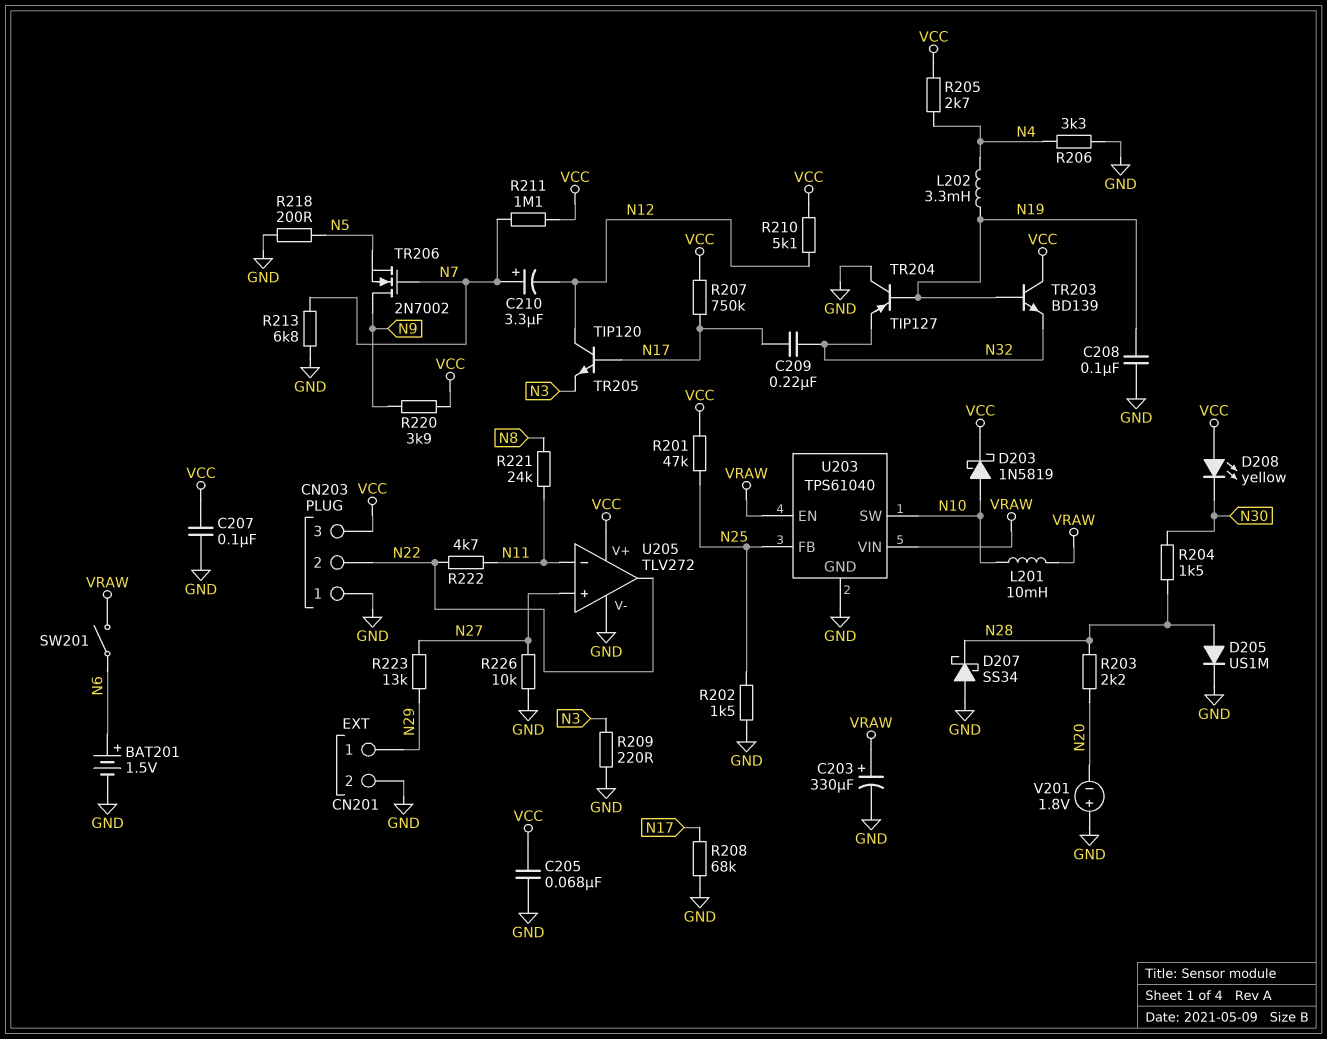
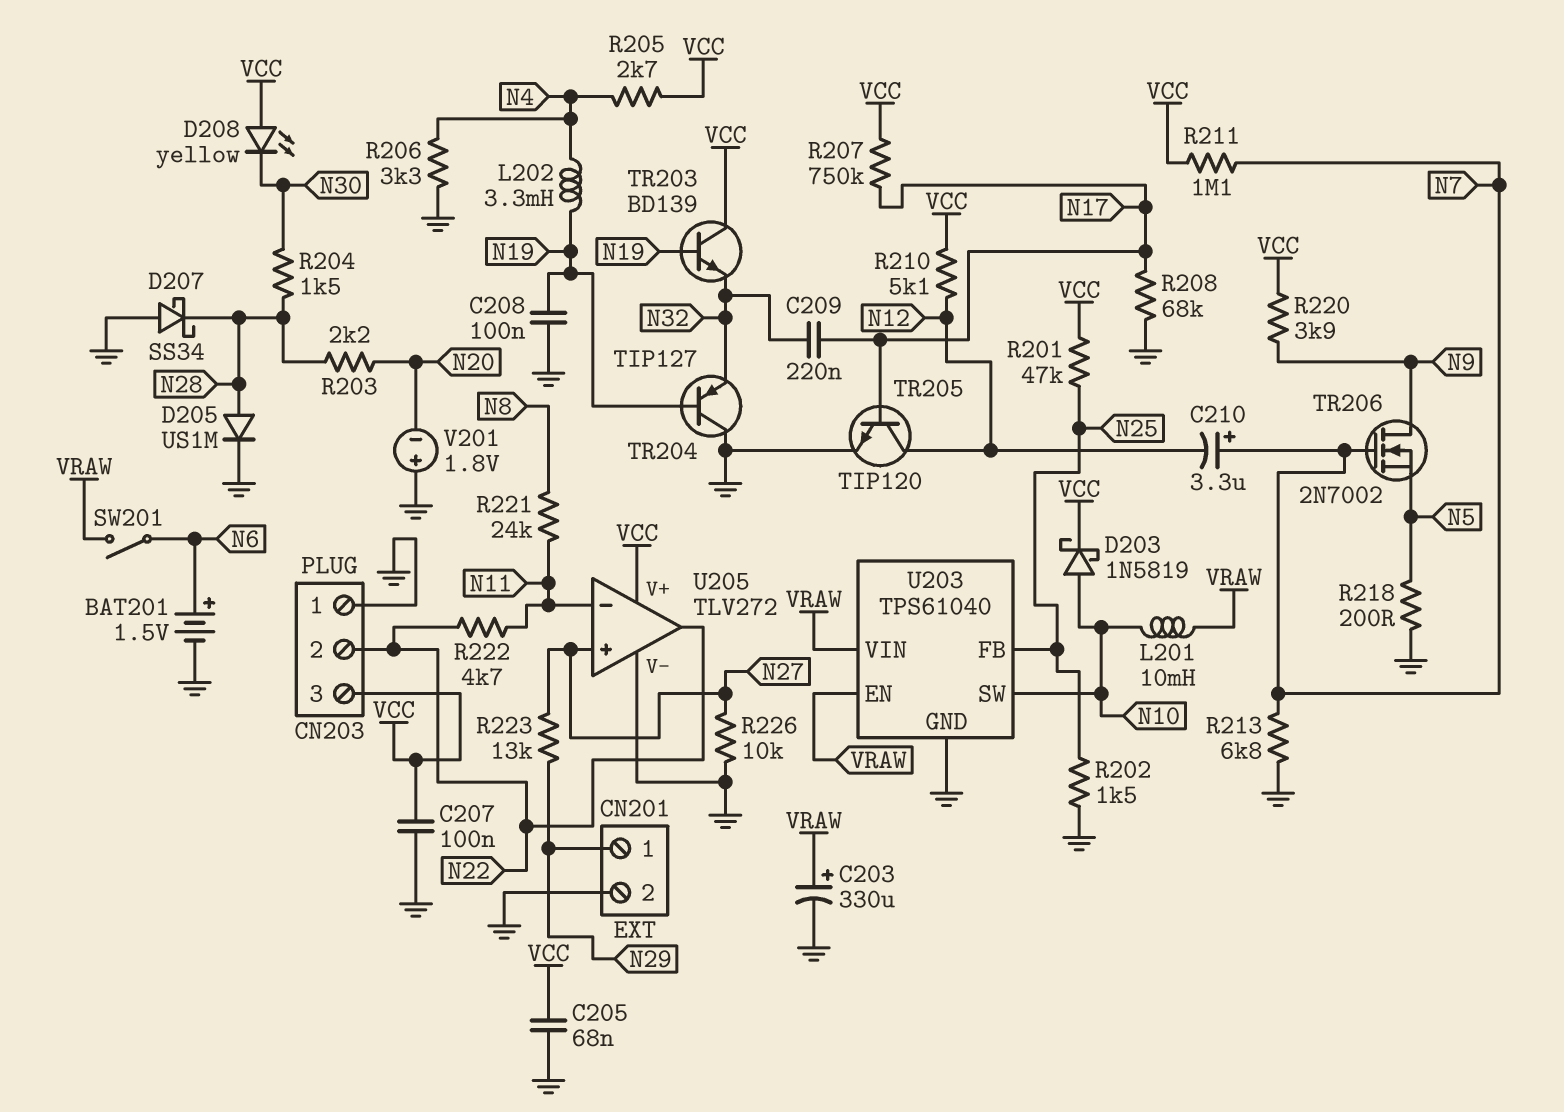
R209: 220 (GND, N3) -> none
TR205: NPN TIP120 (B N17, C N12, E N3) -> NPN TIP120 (B N17, C N12, E GND)

